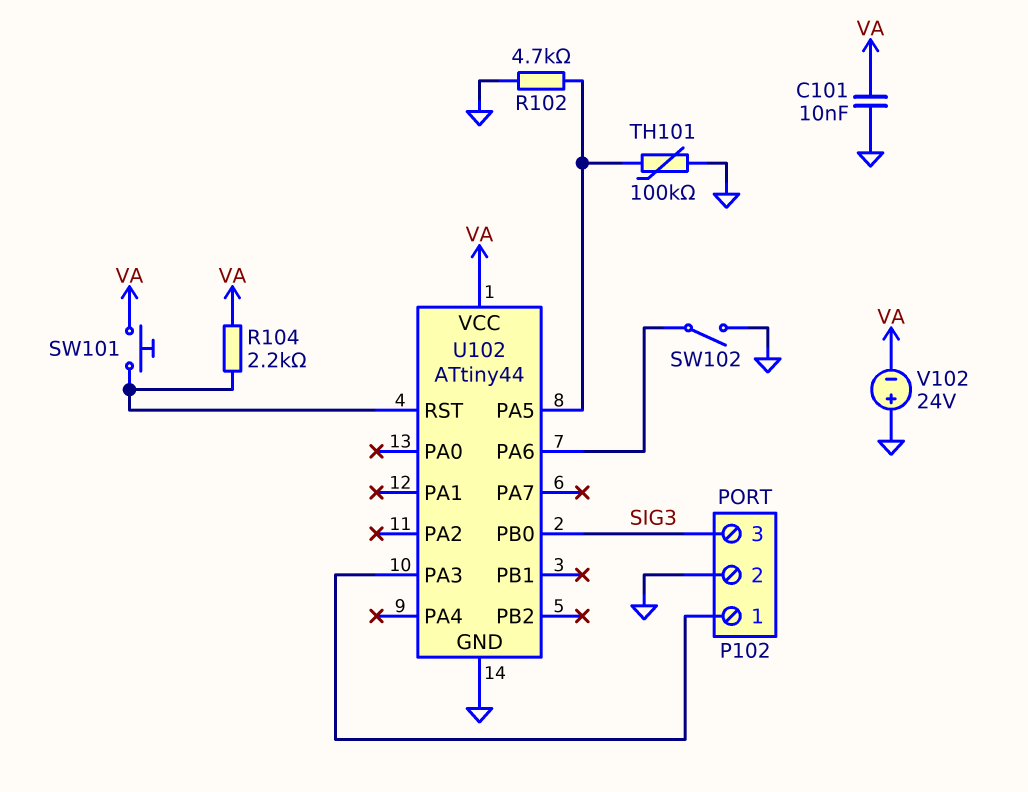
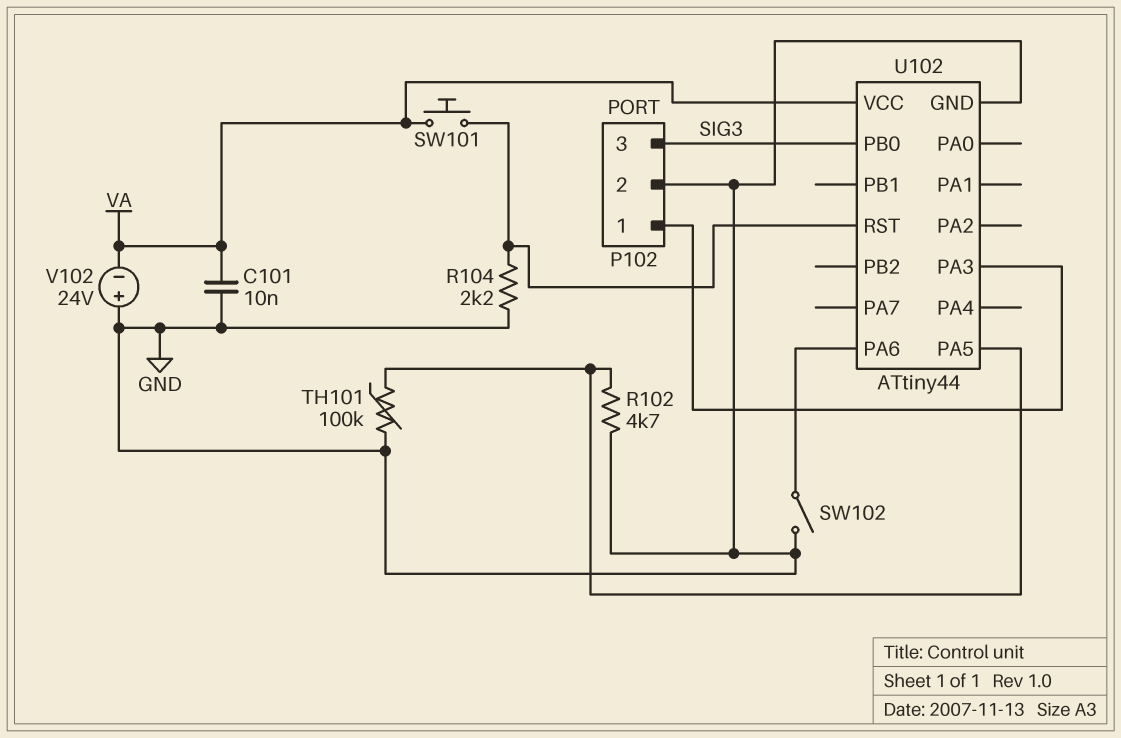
R104: 2.2k (U102/RST, VA) -> 2.2k (GND, U102/RST)

